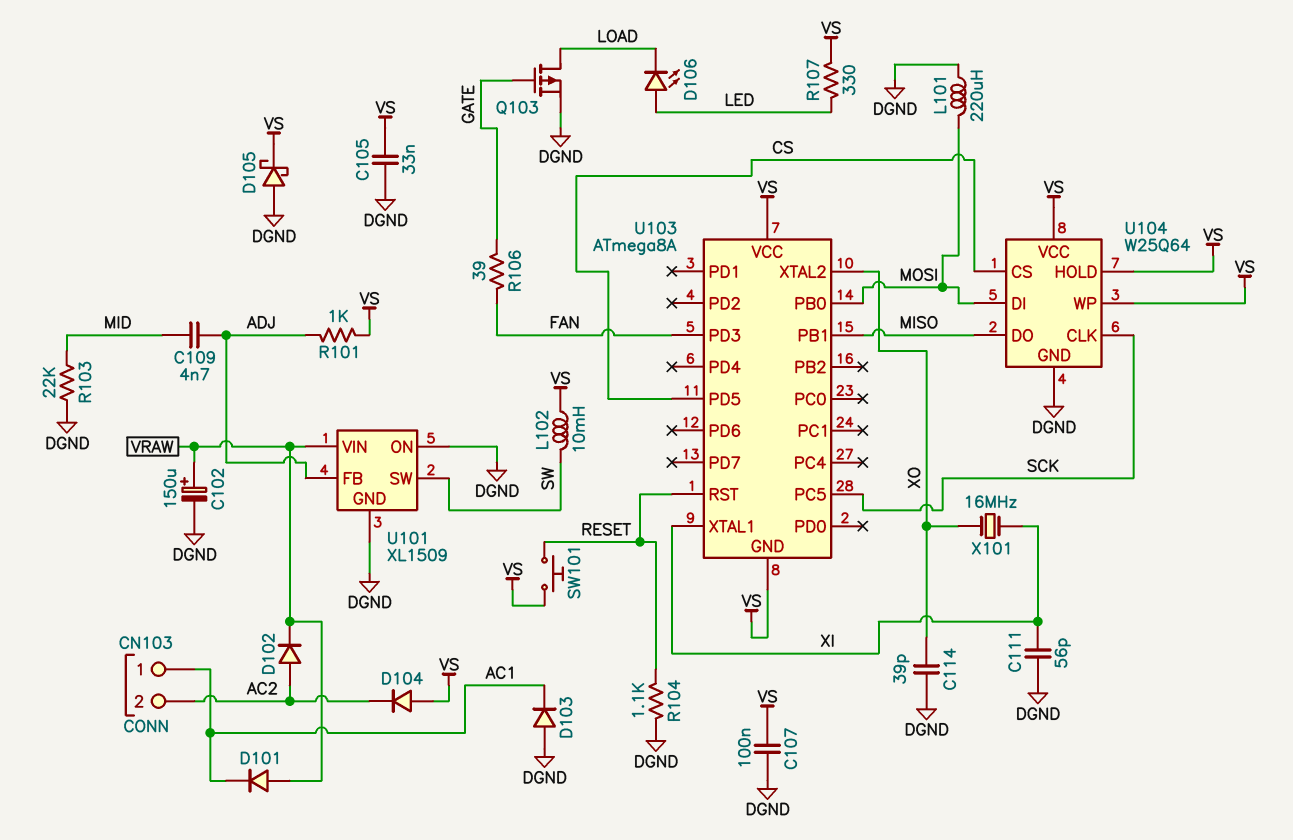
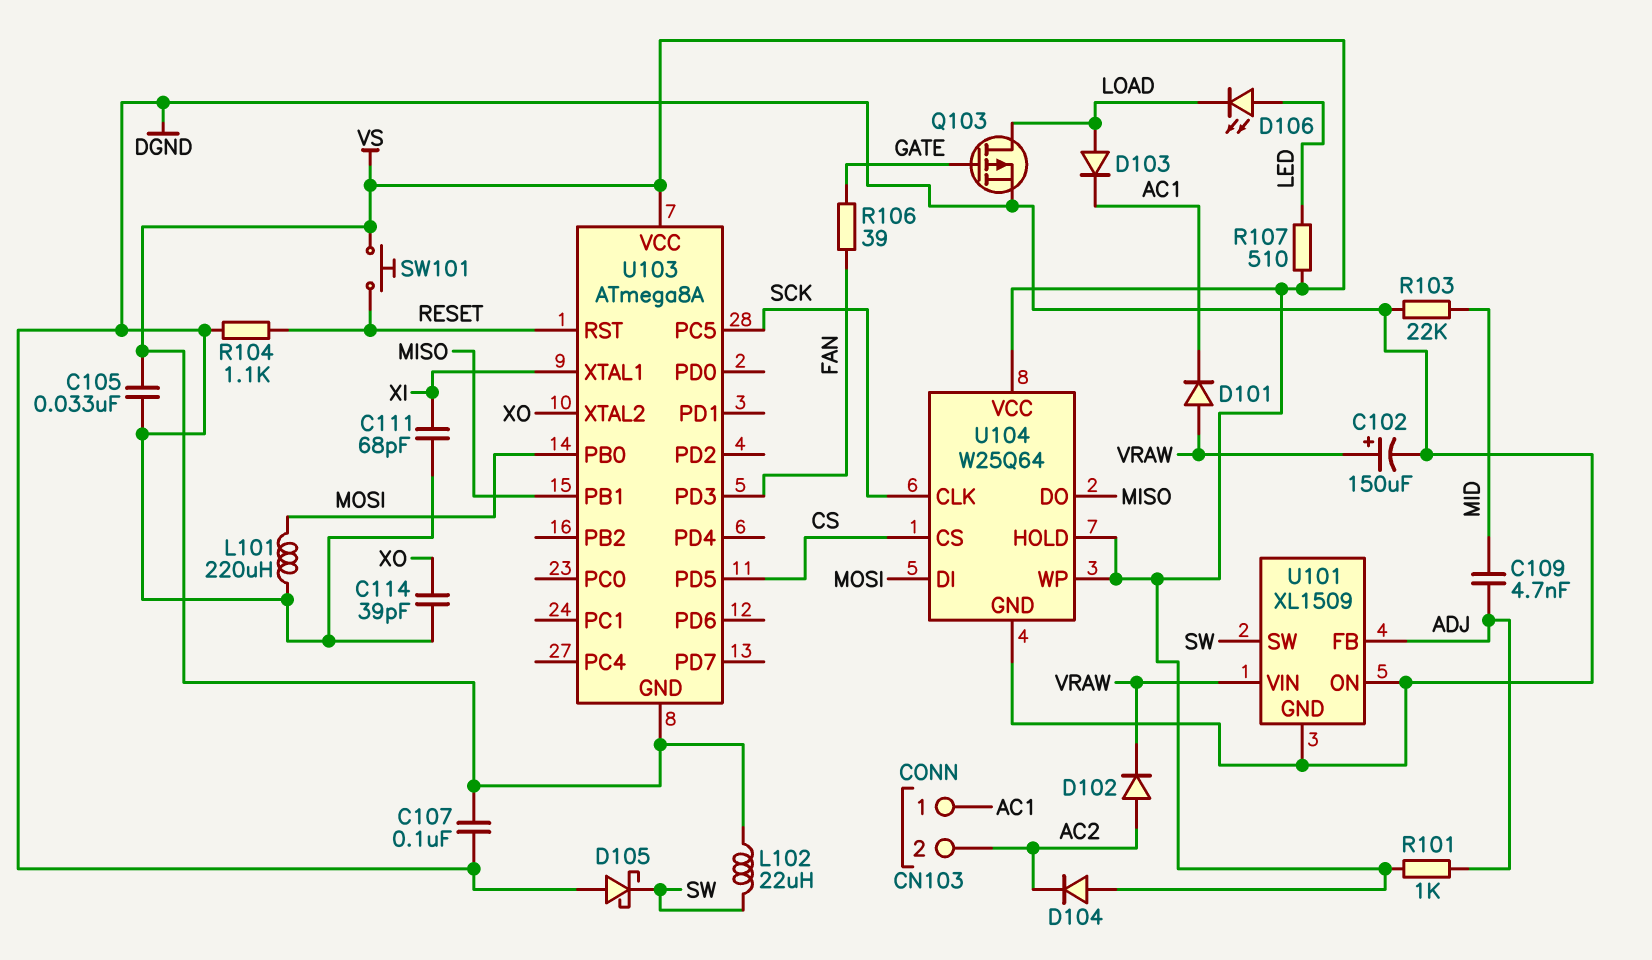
C111: 56pF (DGND, XI) -> 68pF (DGND, XI)
D103: diode (A DGND, K AC1) -> diode (A LOAD, K AC1)
D105: schottky (A DGND, K VS) -> schottky (A DGND, K SW)
L102: 10mH (SW, VS) -> 22uH (SW, VS)
R107: 330 (LED, VS) -> 510 (LED, VS)
X101: 16MHz (XI, XO) -> none

